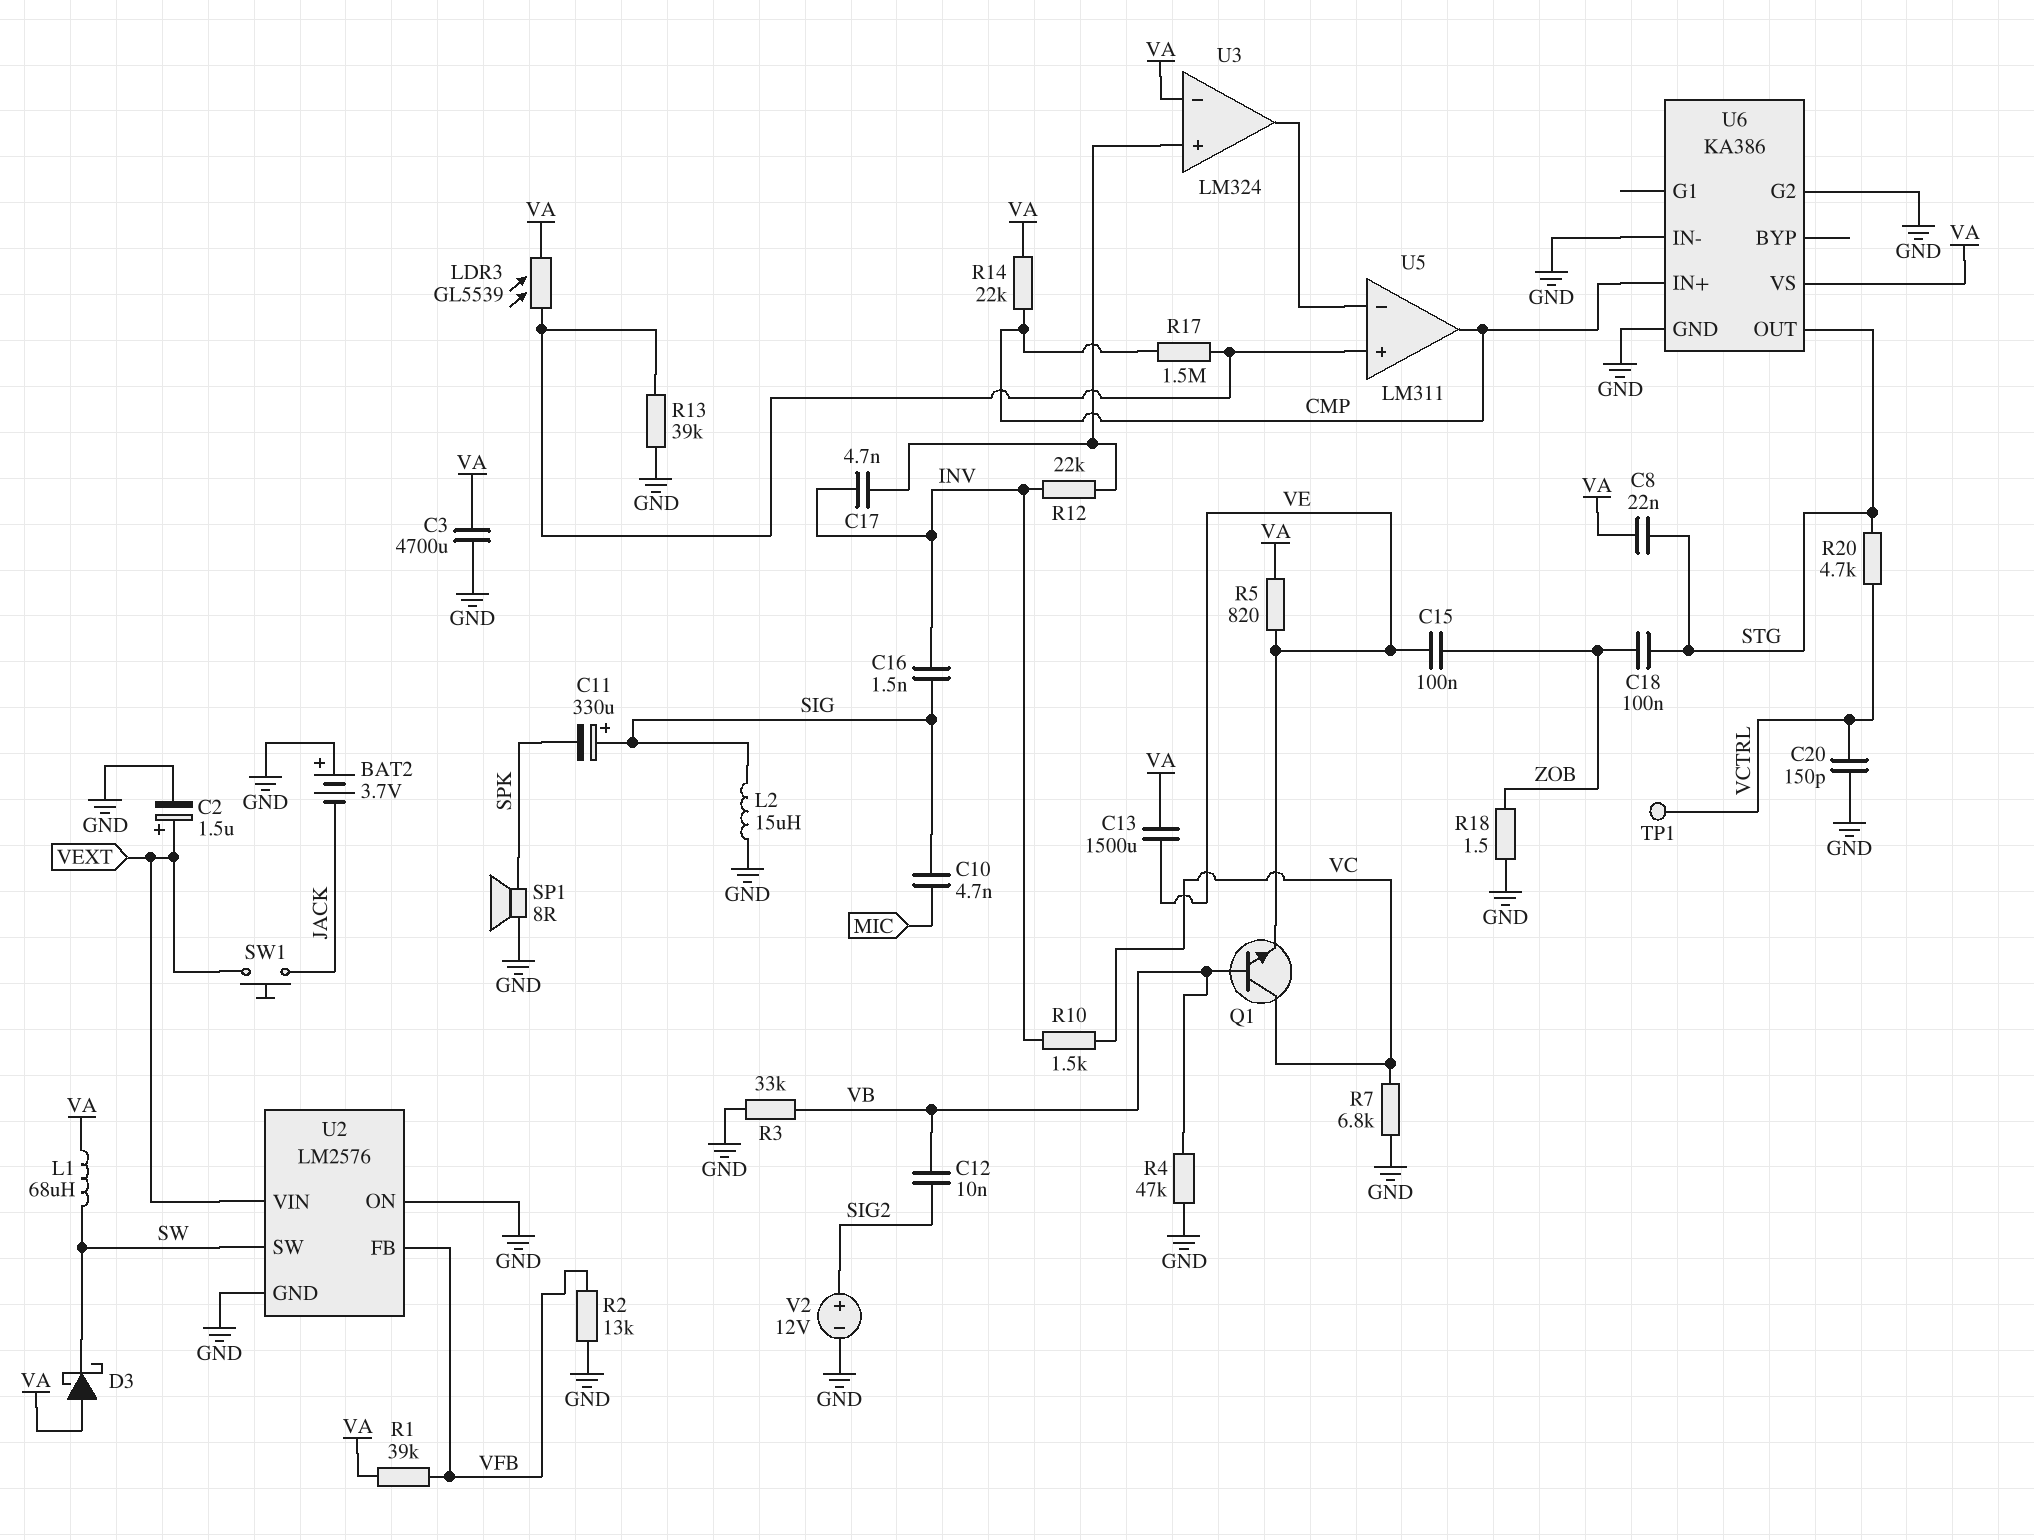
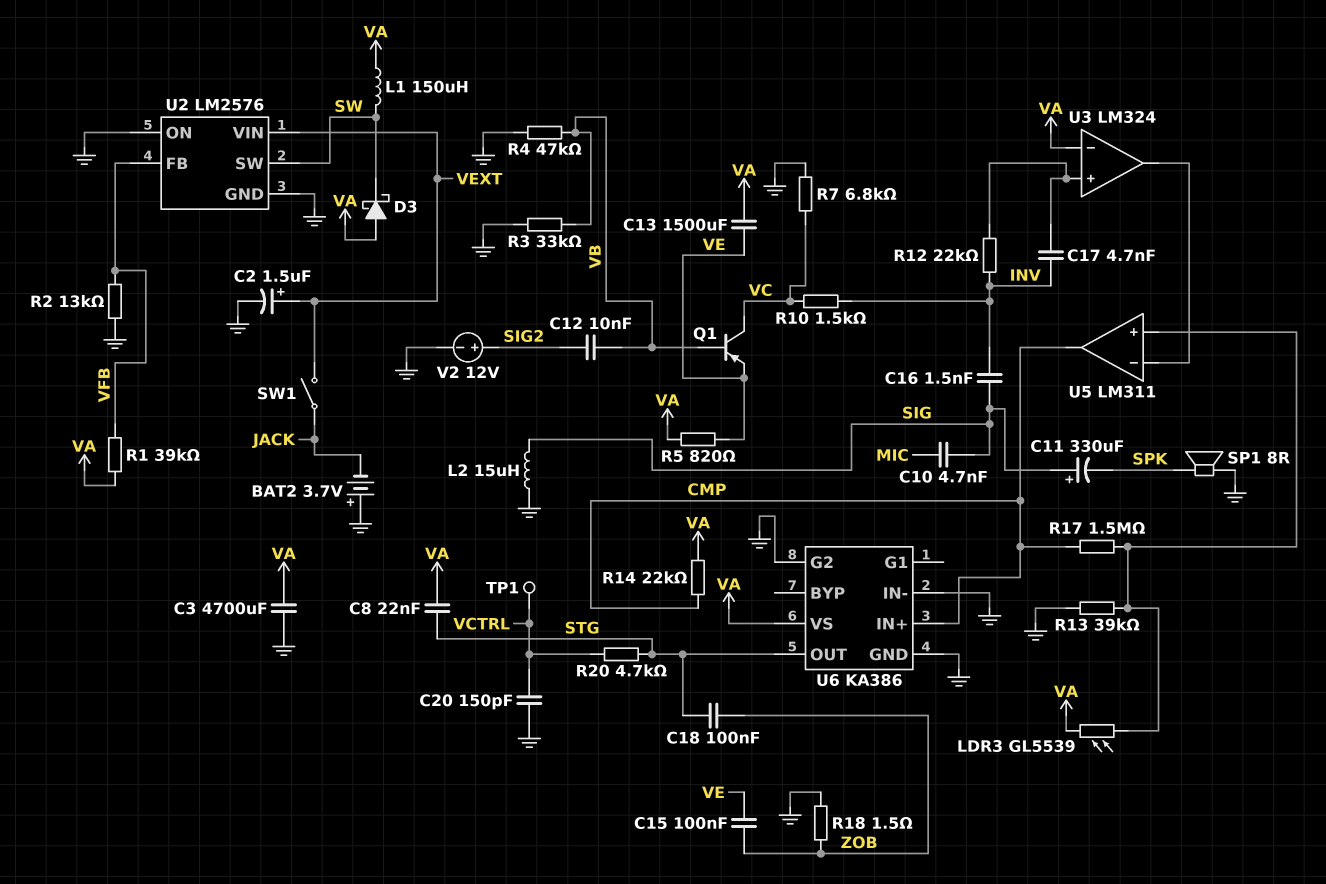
L1: 68uH (SW, VA) -> 150uH (SW, VA)
Q1: NPN (B VB, C VC, E VE) -> PNP (B VB, C VC, E VE)
SW1: button (JACK, VEXT) -> switch (JACK, VEXT)

